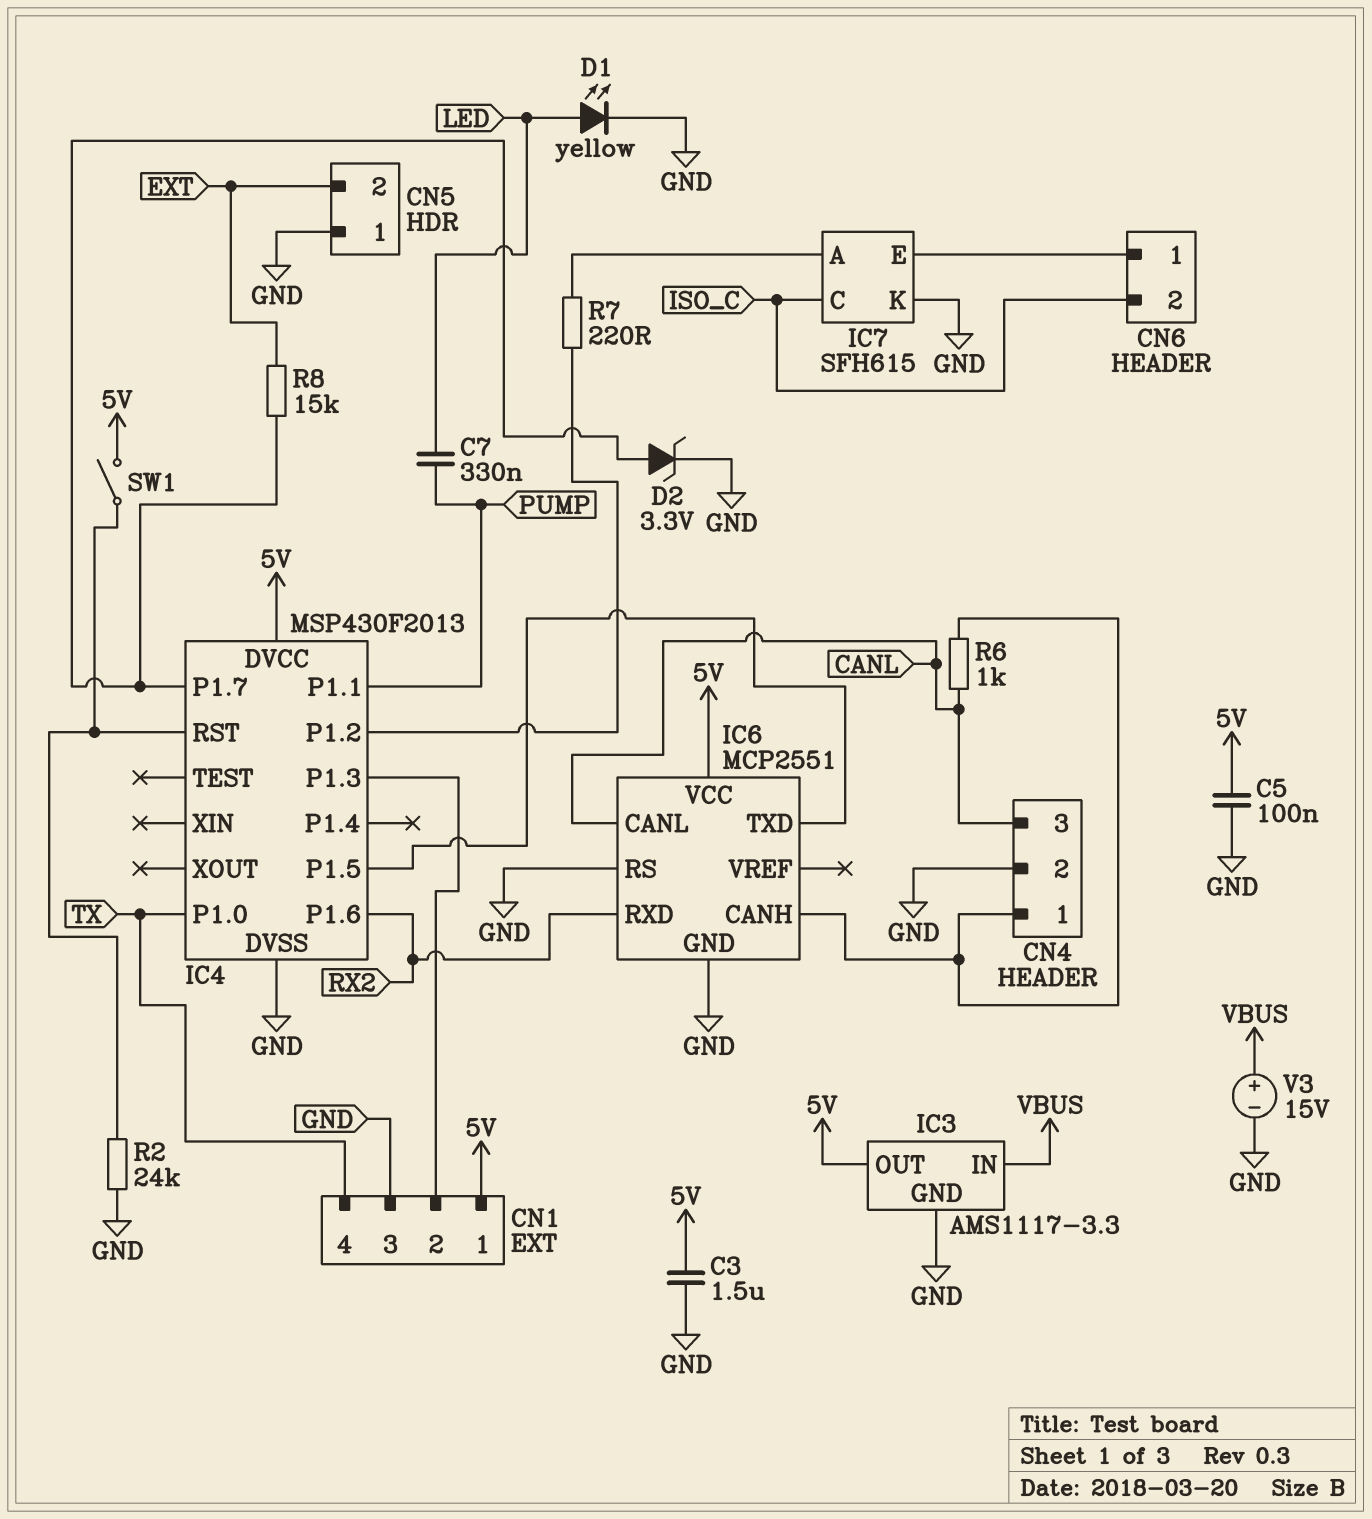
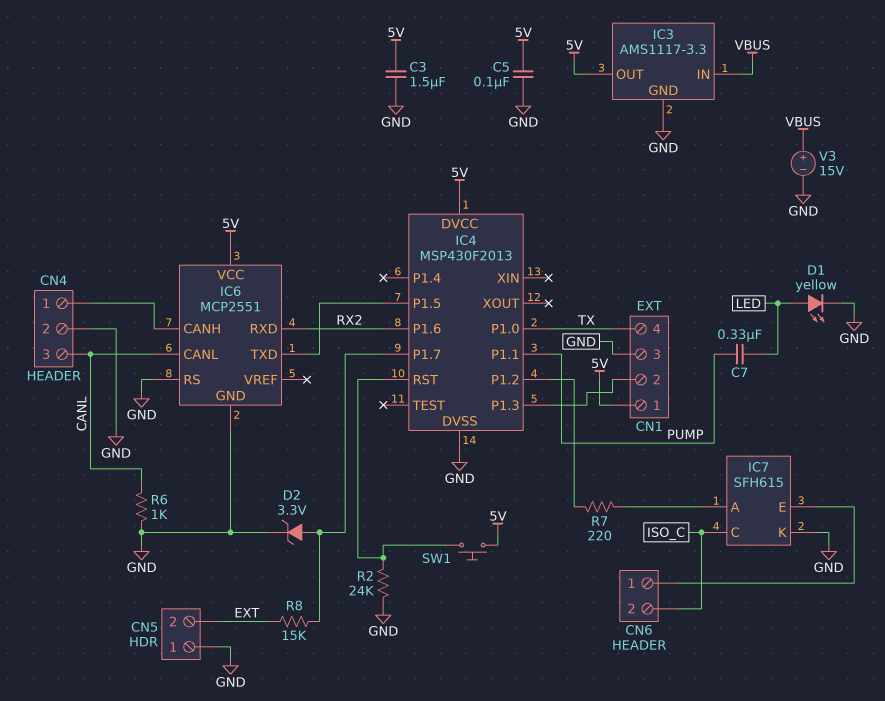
R6: 1k (CANL, CN4/1) -> 1k (CANL, GND)
SW1: switch (5V, IC4/RST) -> button (5V, IC4/RST)

